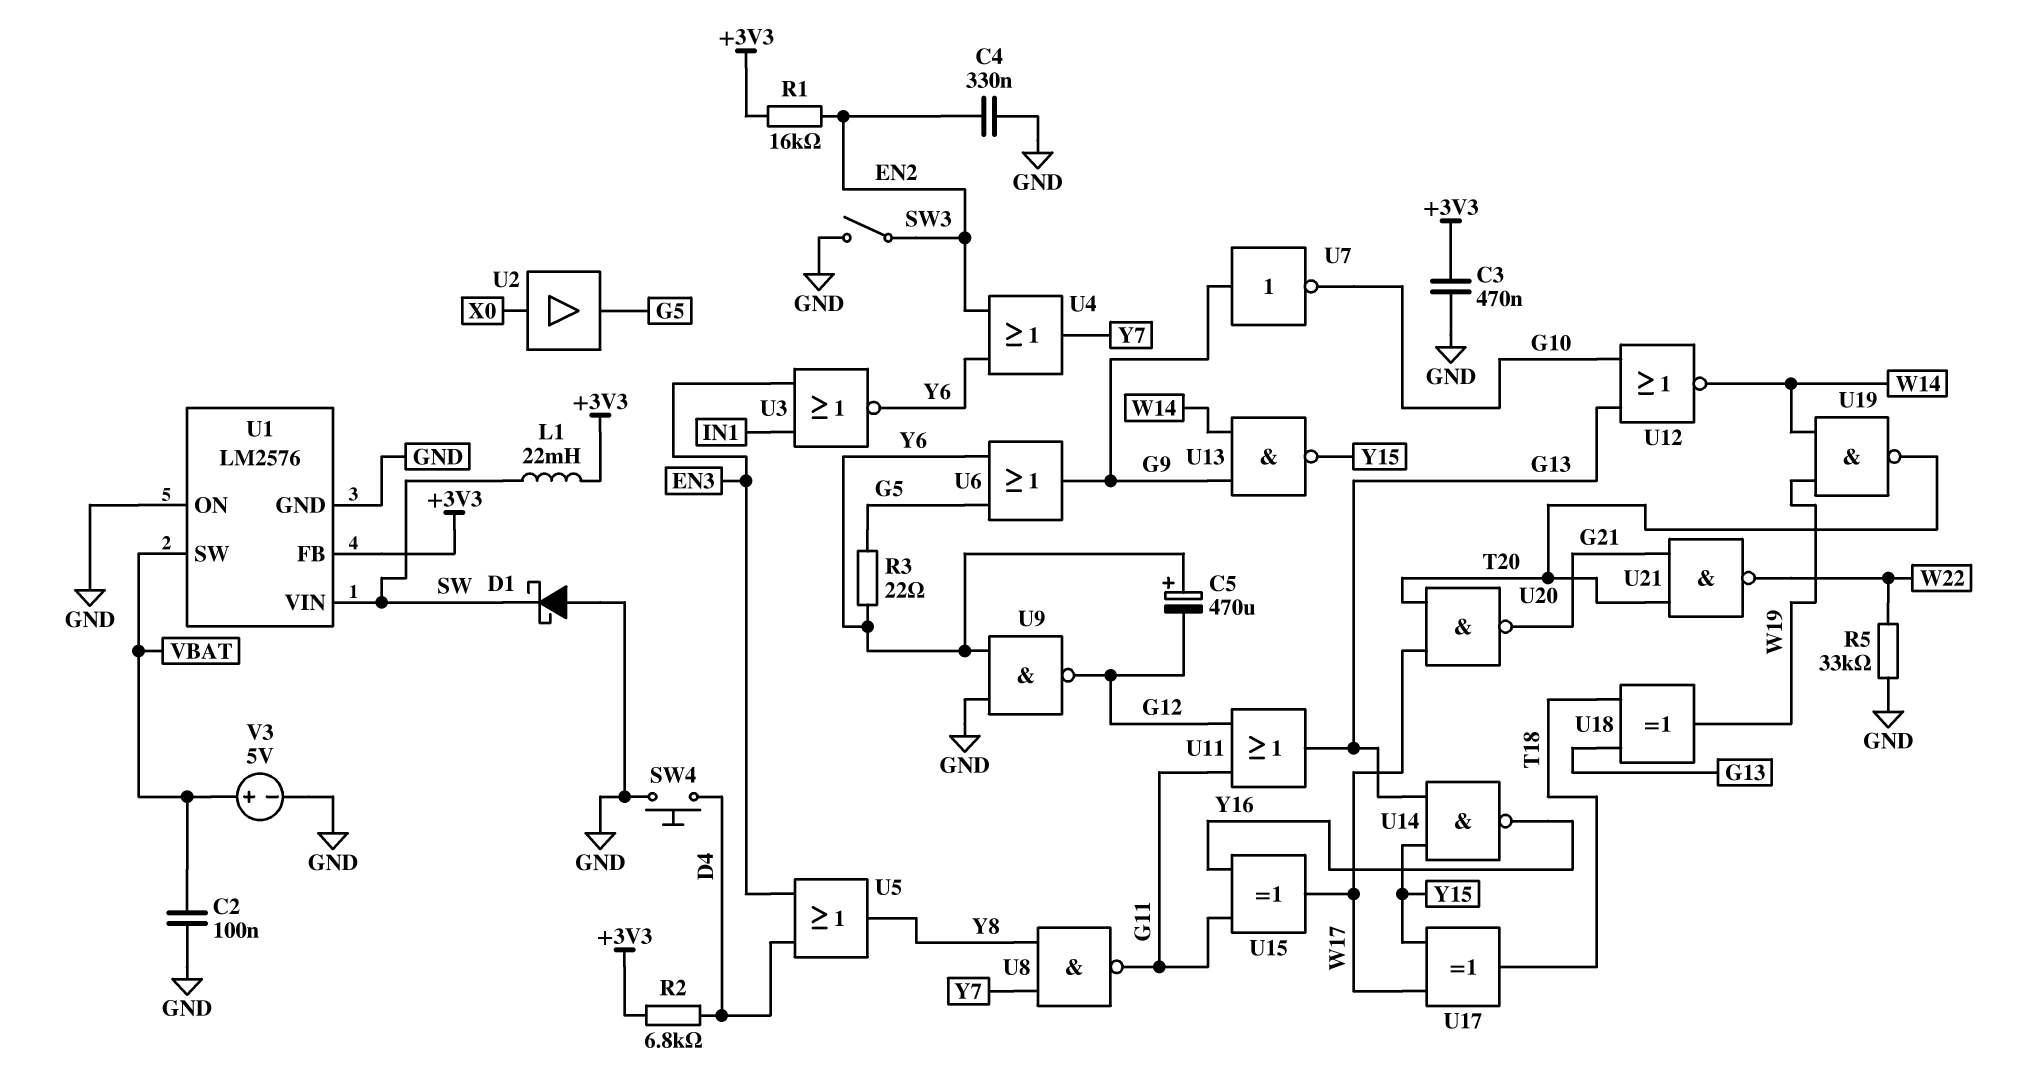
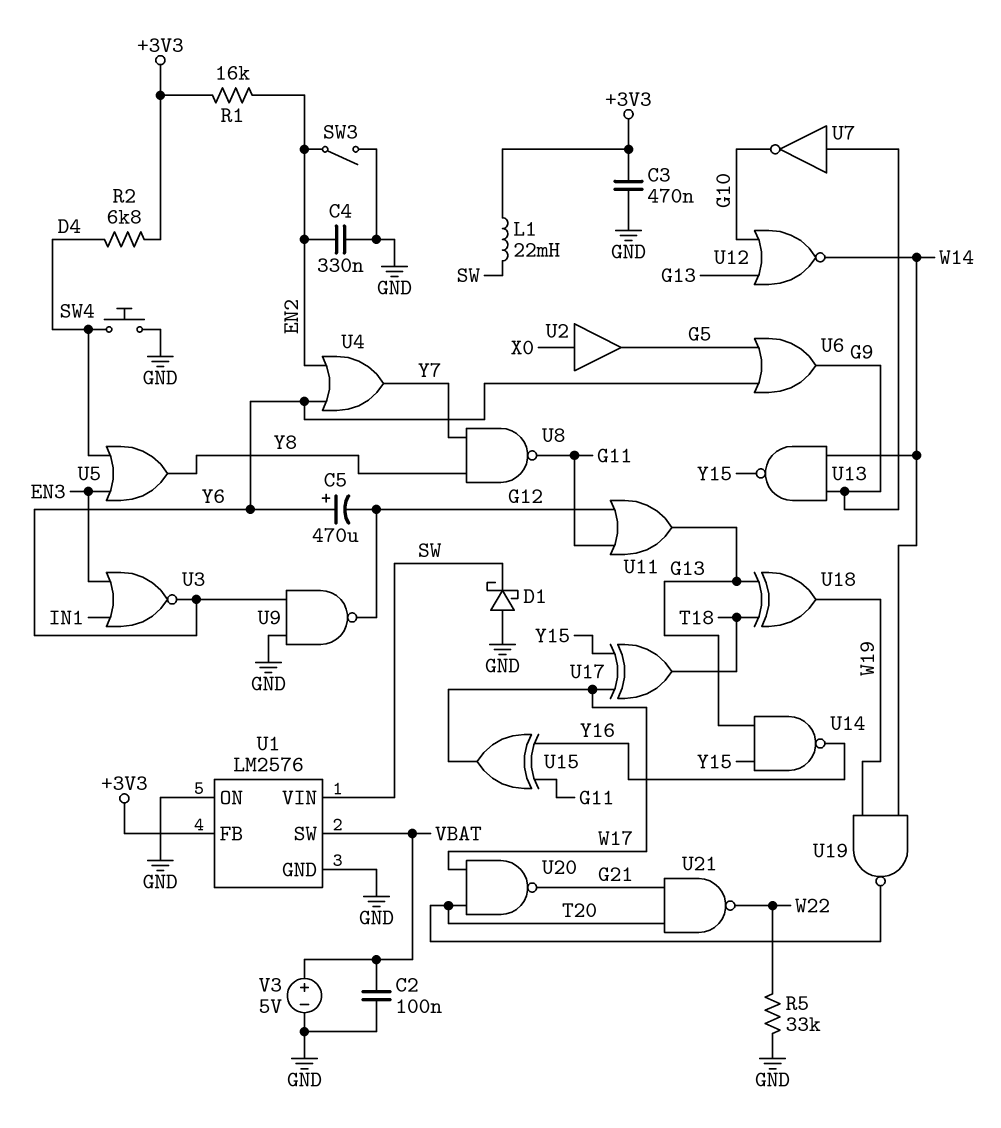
R3: 22 (G5, Y6) -> none

